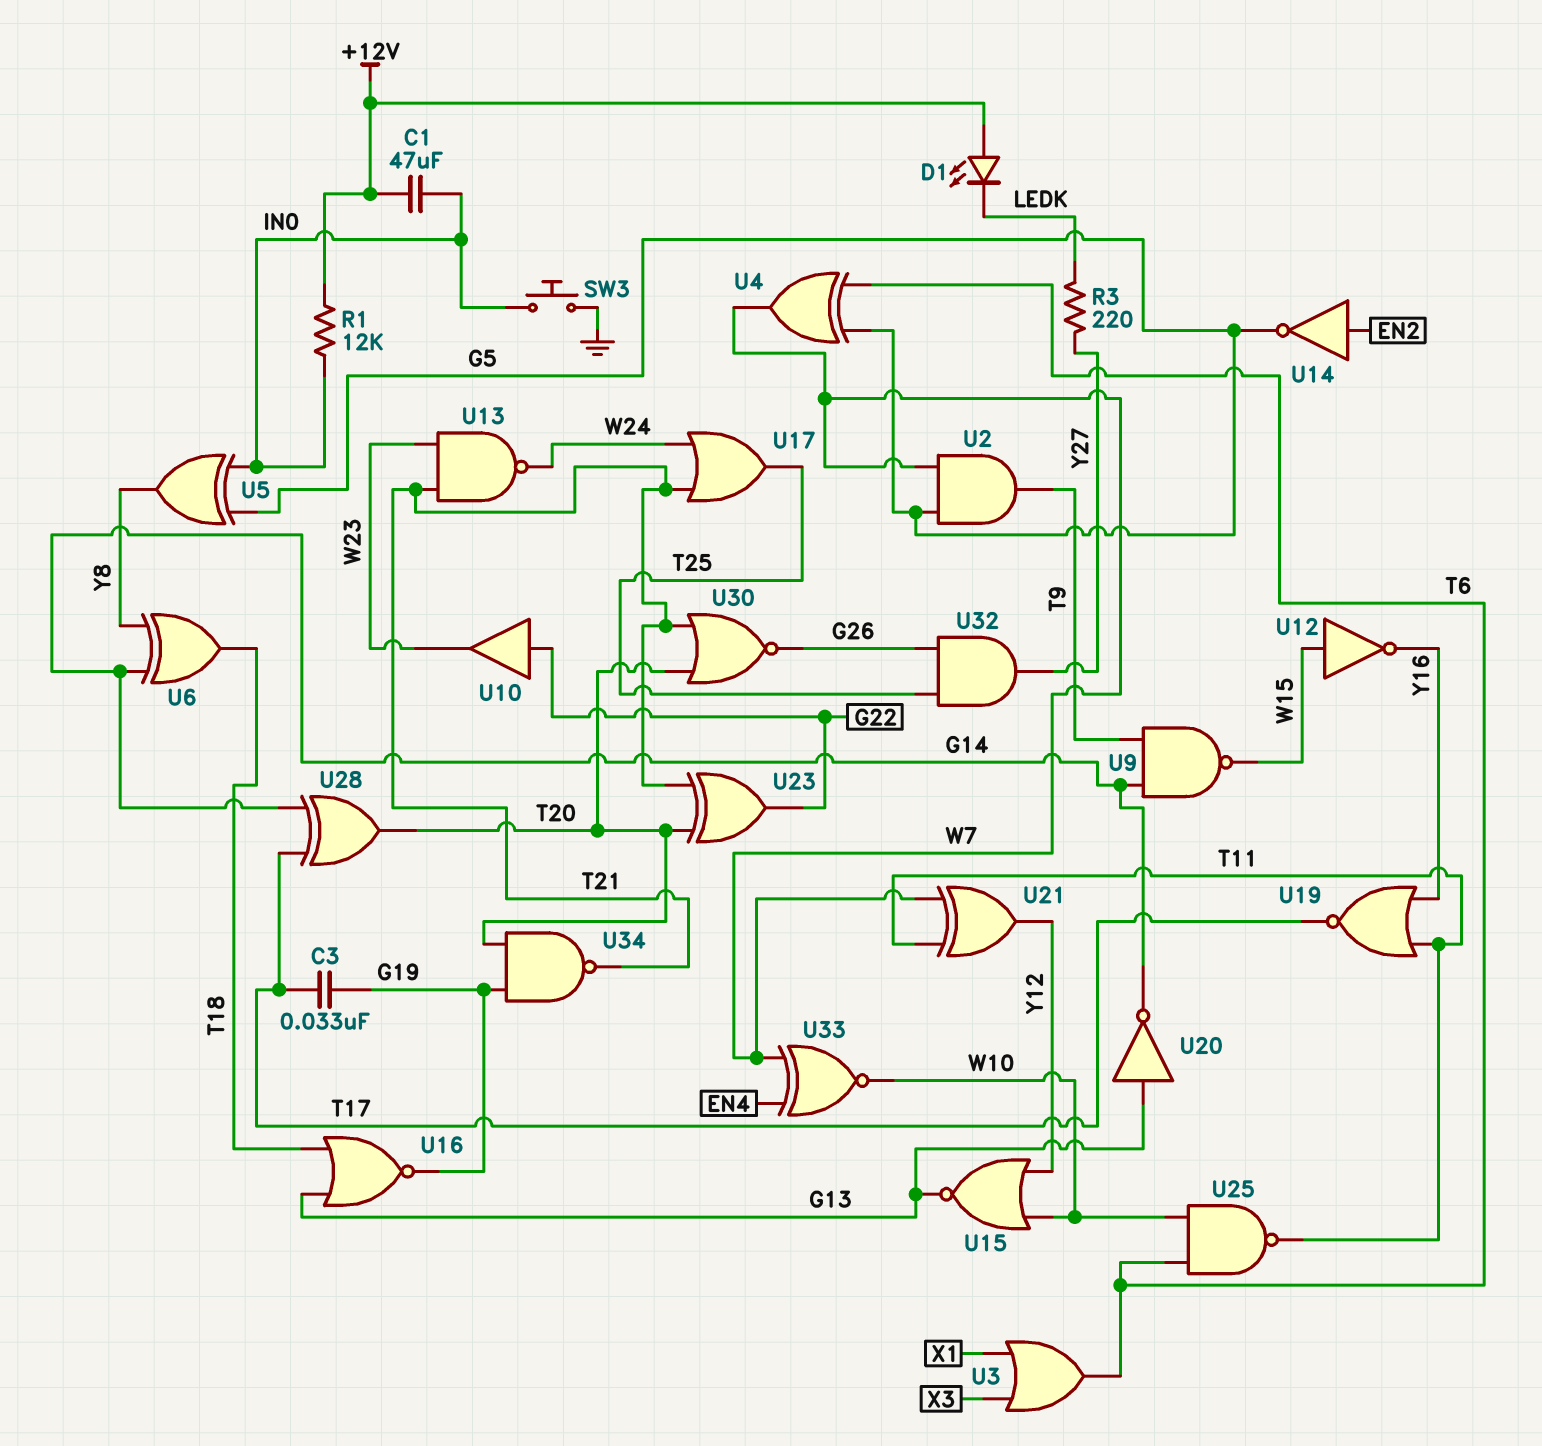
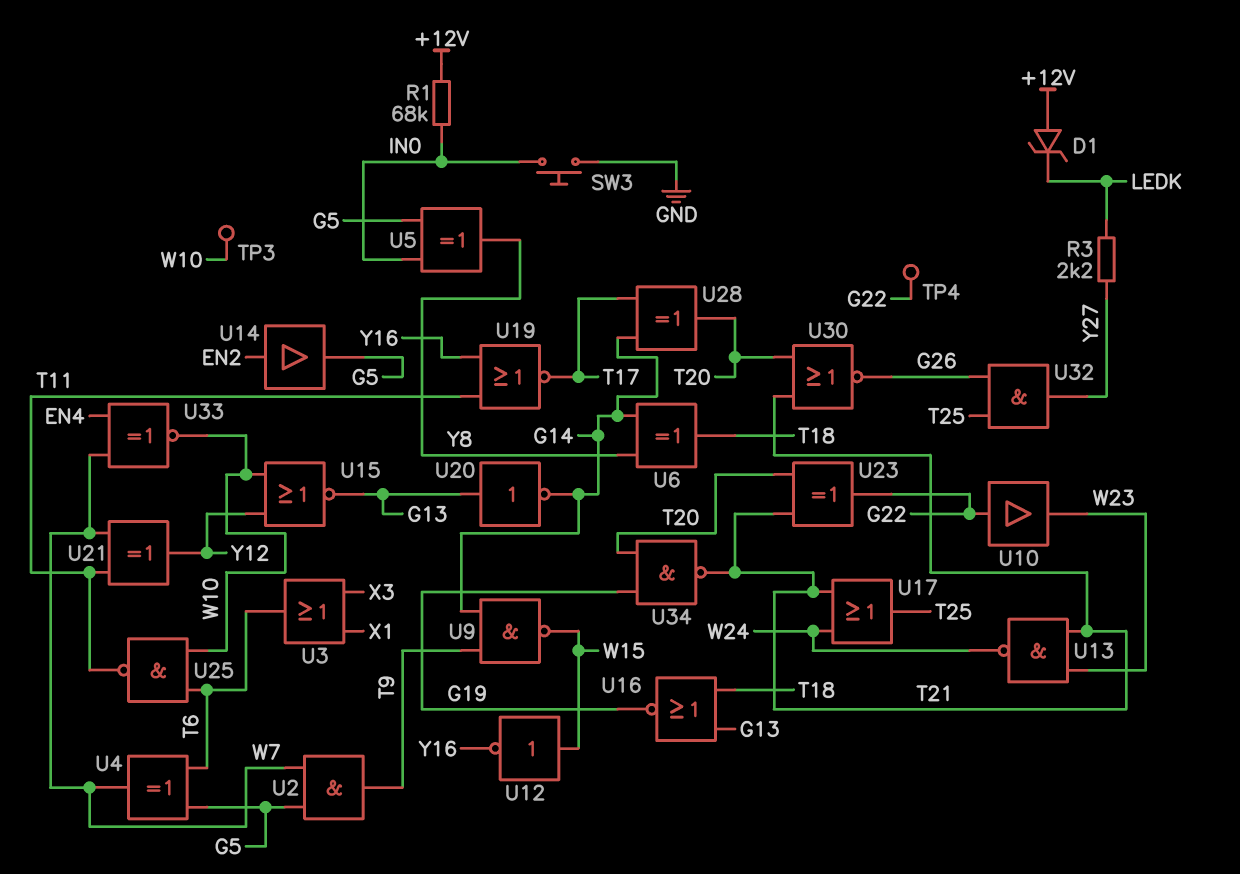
C1: 47uF (+12V, IN0) -> none
C3: 33nF (G19, T17) -> none
D1: LED (A +12V, K LEDK) -> zener (A +12V, K LEDK)
R1: 12k (+12V, IN0) -> 68k (+12V, IN0)
R3: 220 (LEDK, Y27) -> 2.2k (LEDK, Y27)
TP3: none -> test point (W10)
TP4: none -> test point (G22)
U14: NOT (in EN2, out G5) -> buffer (in EN2, out G5)

